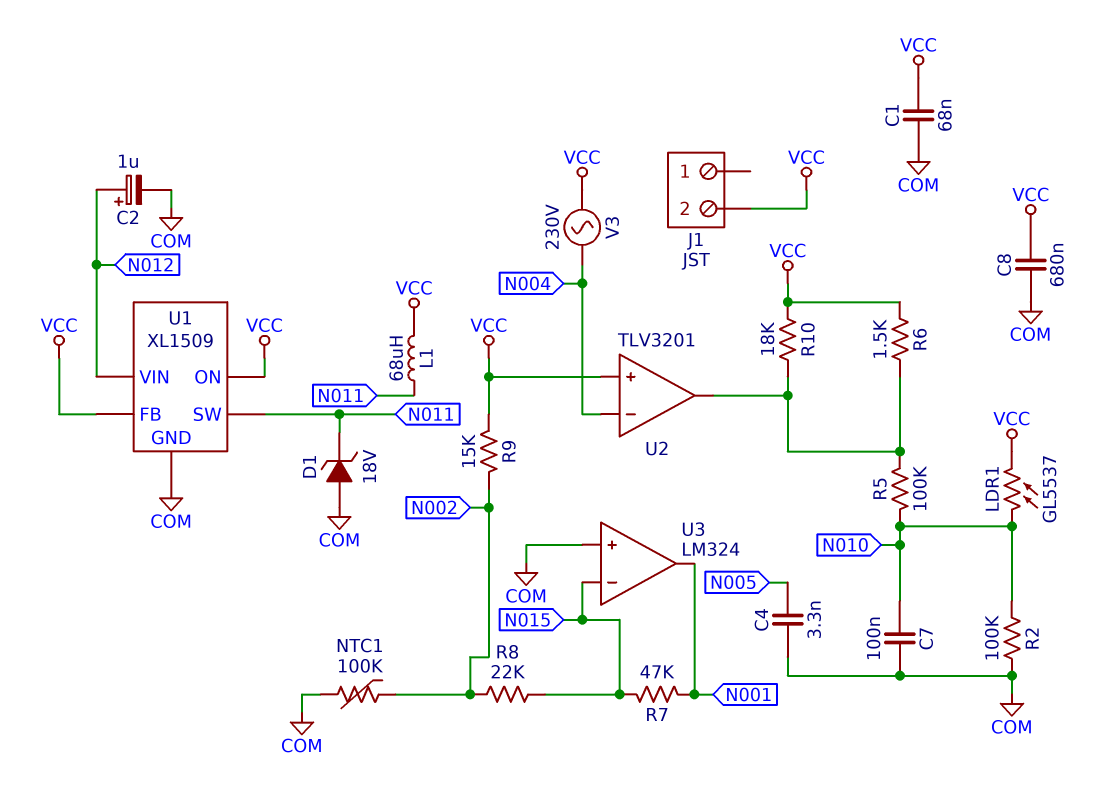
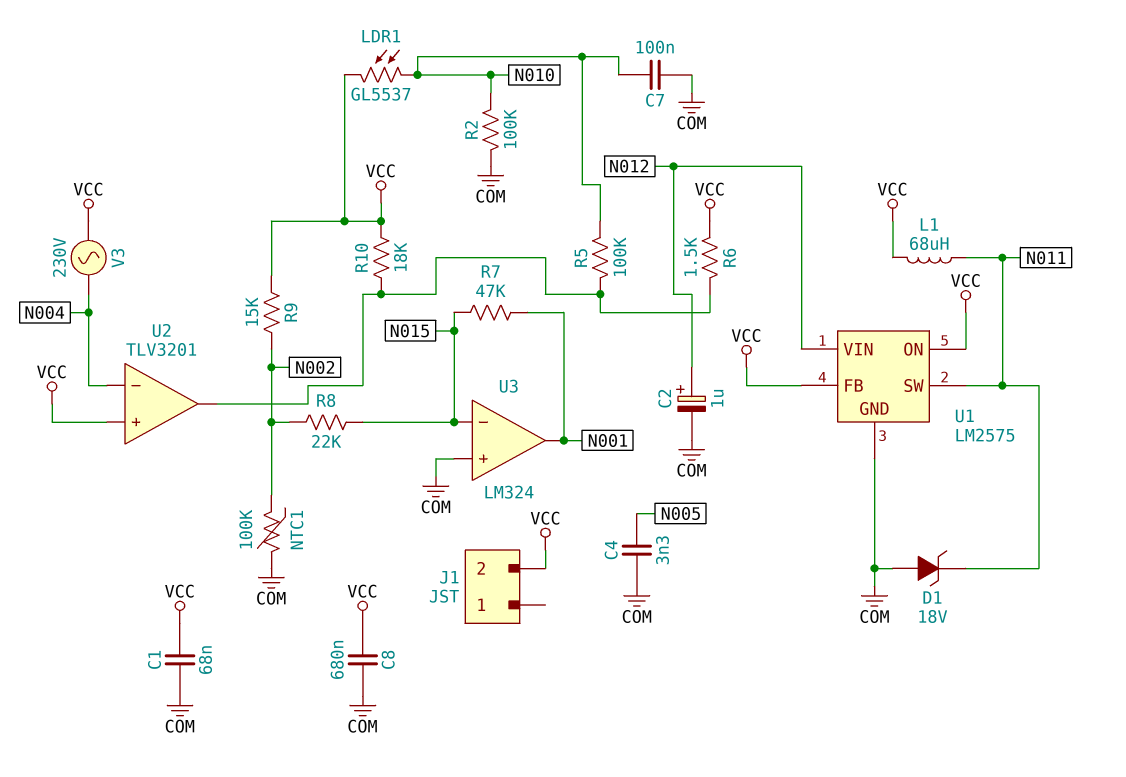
U1: XL1509 -> LM2575

